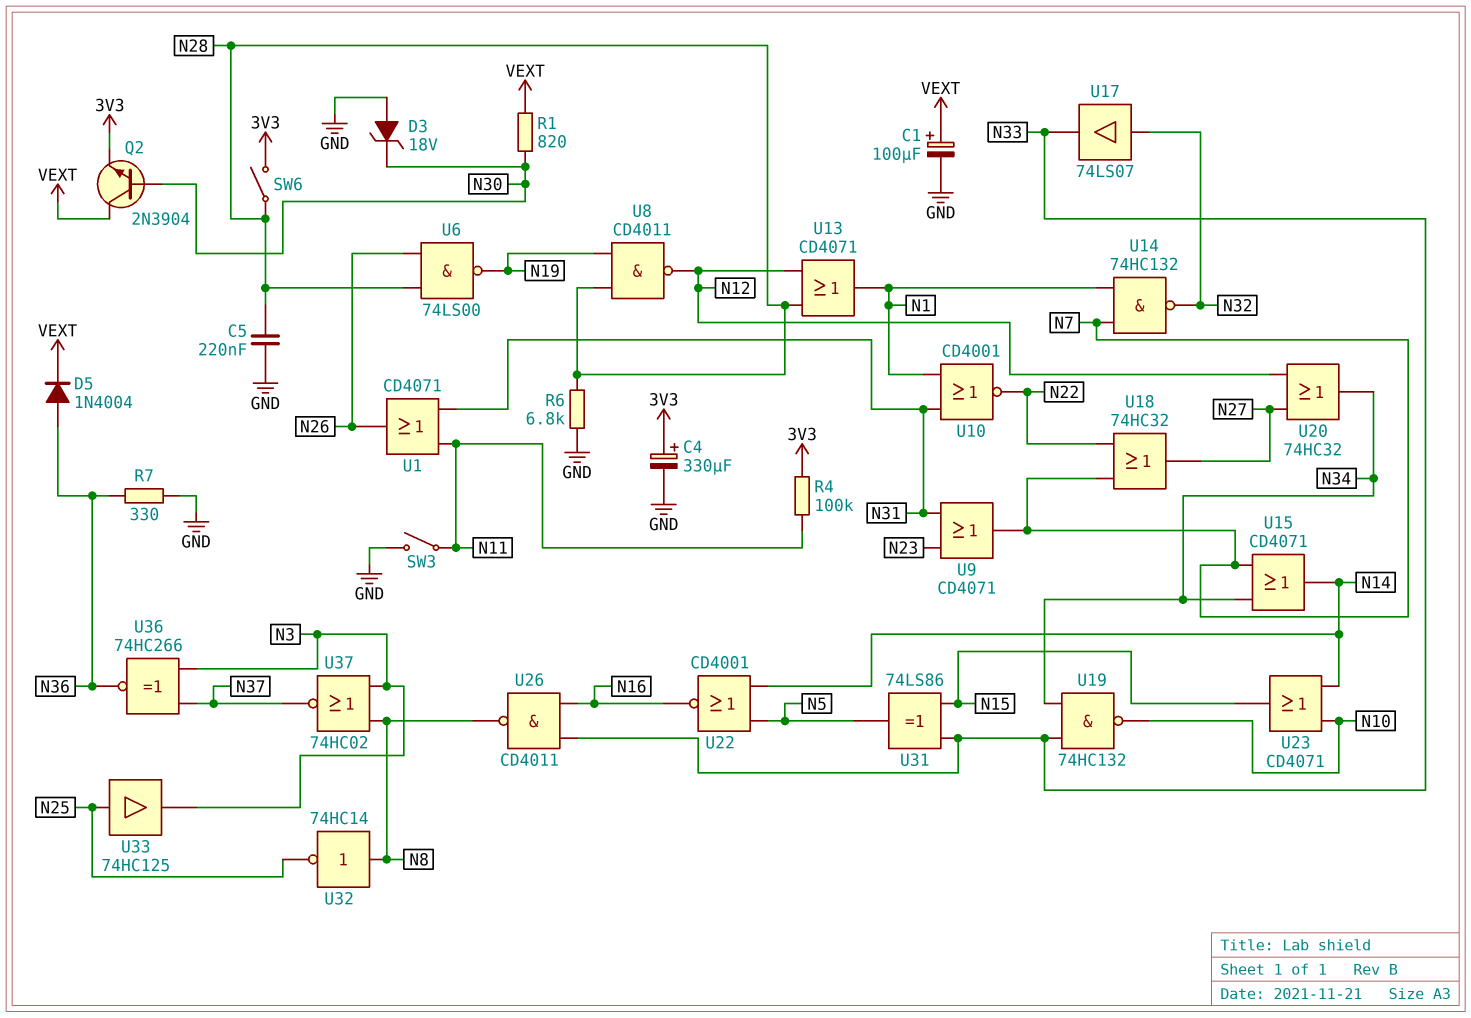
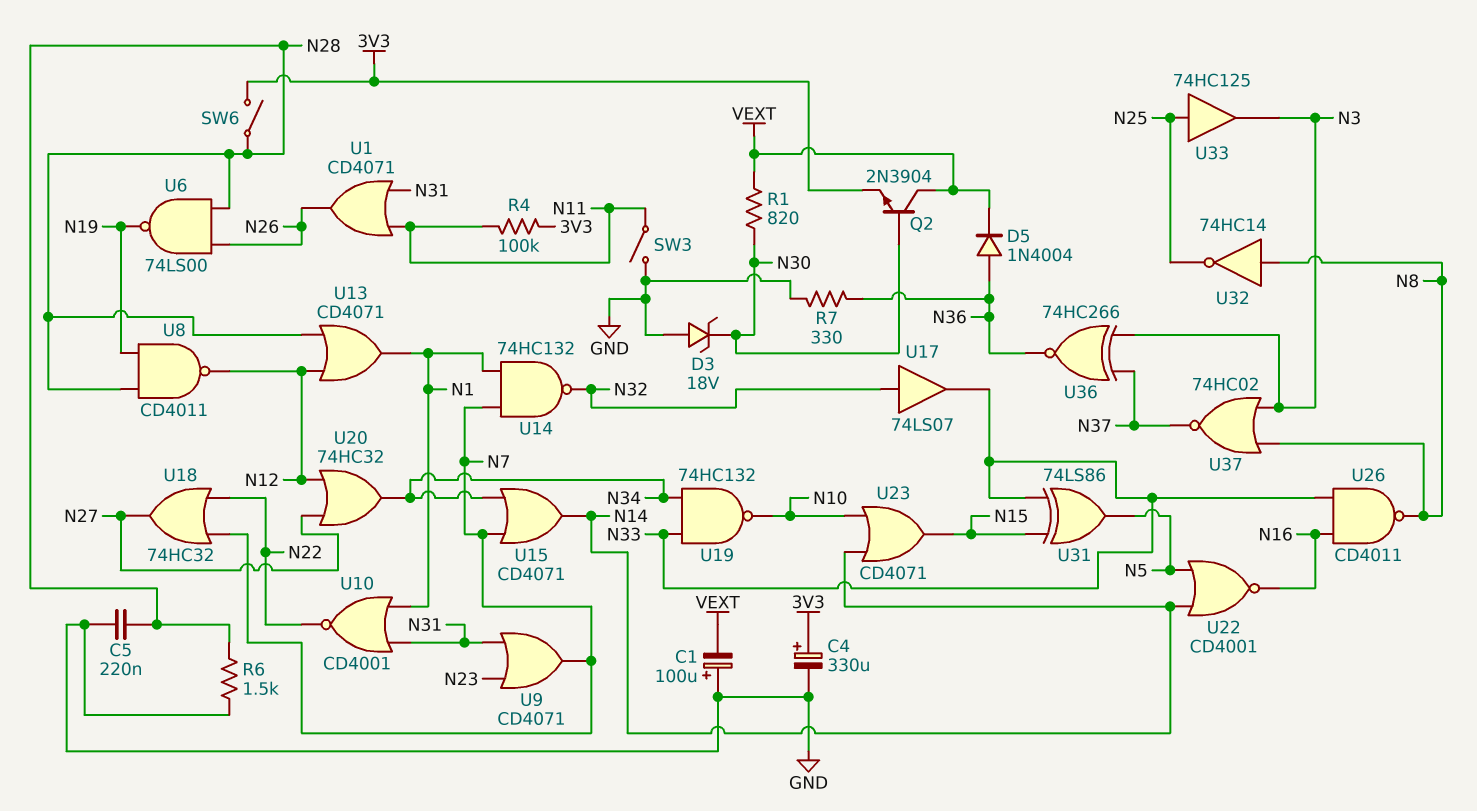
C1: 100uF (plus VEXT, minus GND) -> 100uF (plus GND, minus VEXT)
R6: 6.8k (GND, N28) -> 1.5k (GND, N28)

